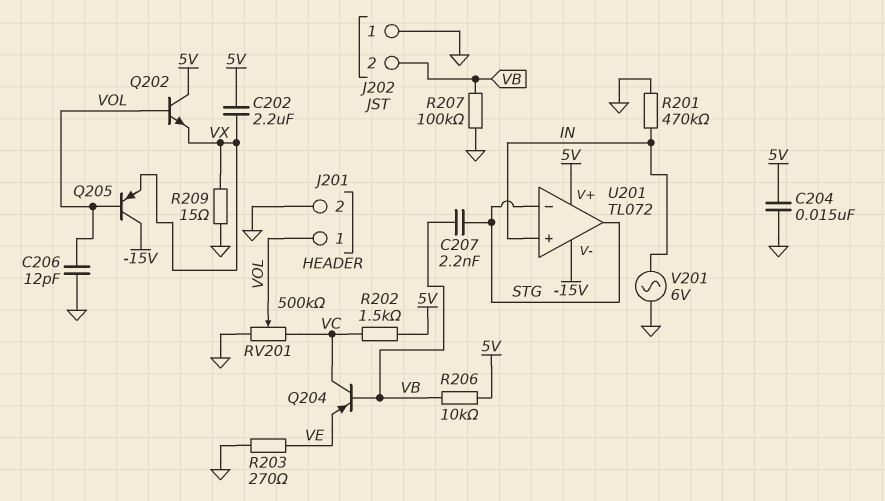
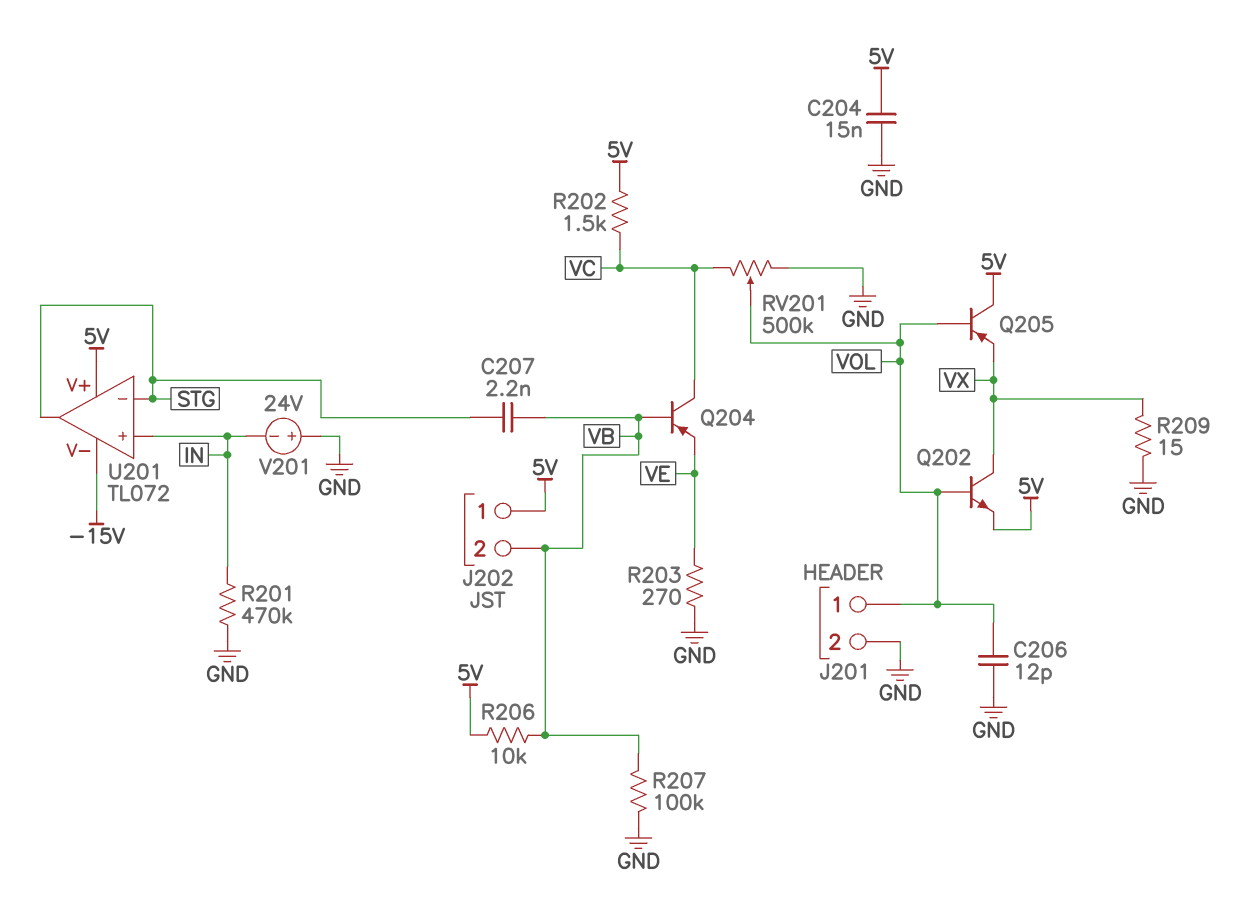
C202: 2.2uF (5V, VX) -> none
J202 pin 1: GND -> 5V
Q202: NPN (B VOL, C 5V, E VX) -> NPN (B VOL, C VX, E 5V)
Q205: PNP (B VOL, C -15V, E VX) -> PNP (B VOL, C 5V, E VX)
V201: AC 6V (GND, IN) -> 24V (plus GND, minus IN)

